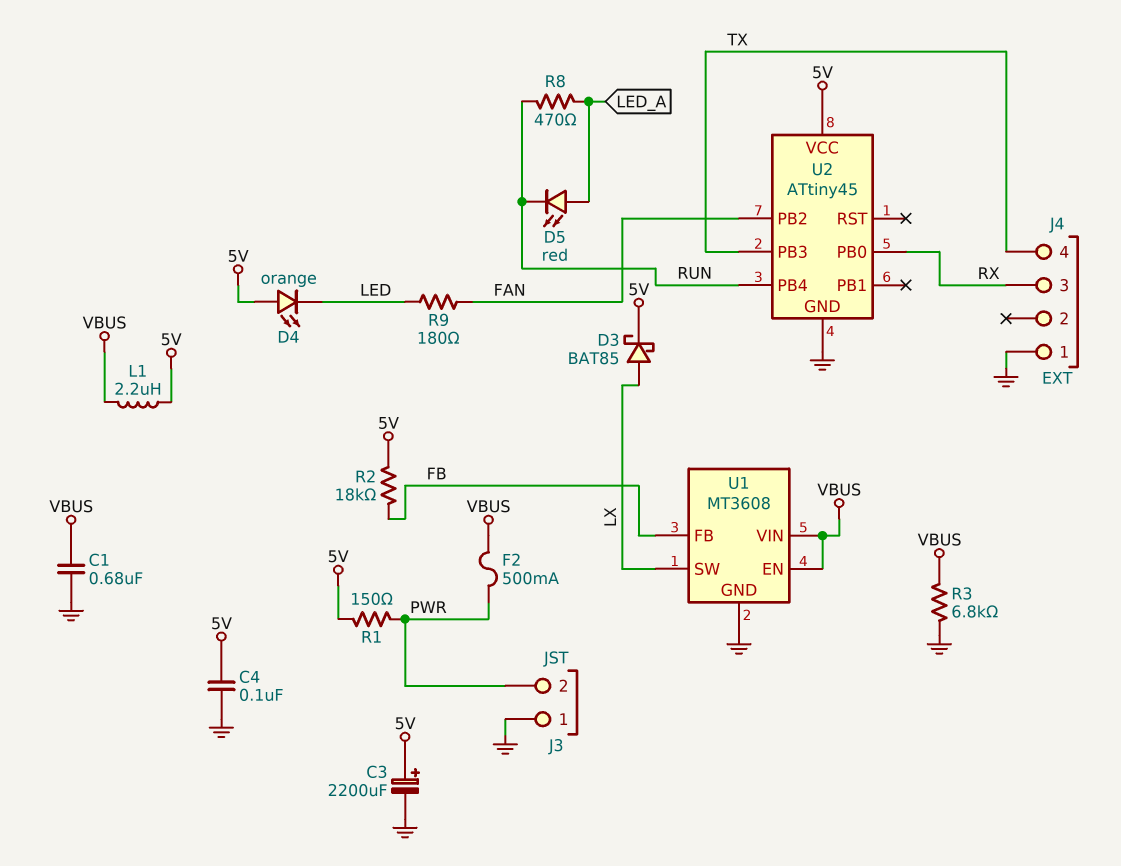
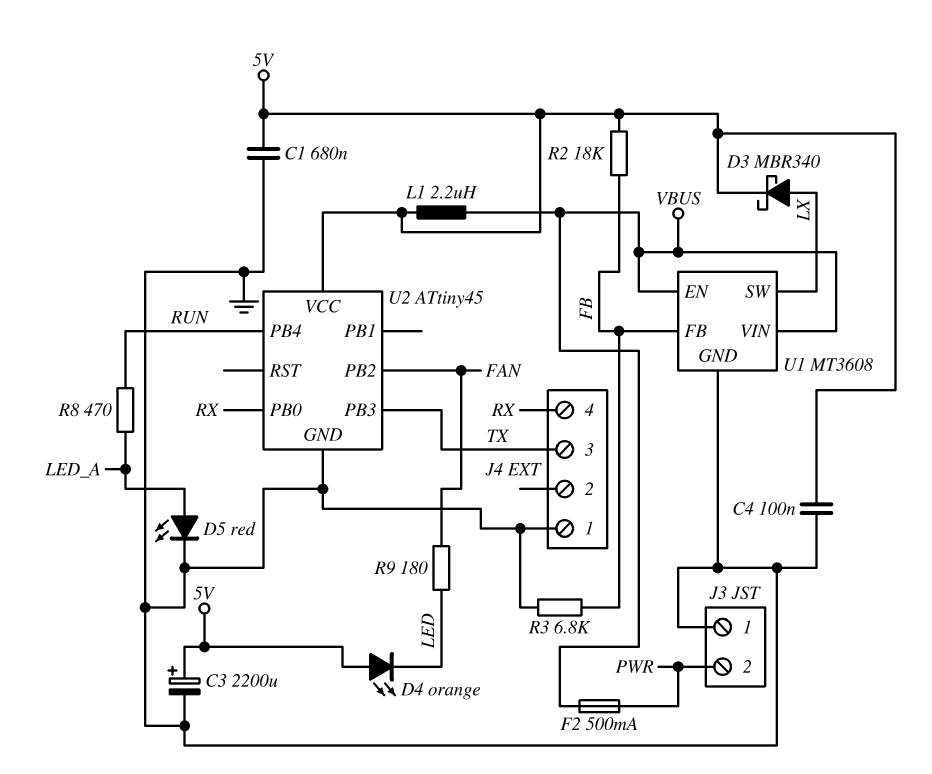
C1: 680nF (GND, VBUS) -> 680nF (5V, GND)
D3: schottky BAT85 (A LX, K 5V) -> schottky MBR340 (A LX, K 5V)
D5: LED red (A LED_A, K RUN) -> LED red (A LED_A, K GND)
J4 pin 3: RX -> TX
J4 pin 4: TX -> RX
R1: 150 (5V, PWR) -> none
R3: 6.8k (GND, VBUS) -> 6.8k (FB, GND)

